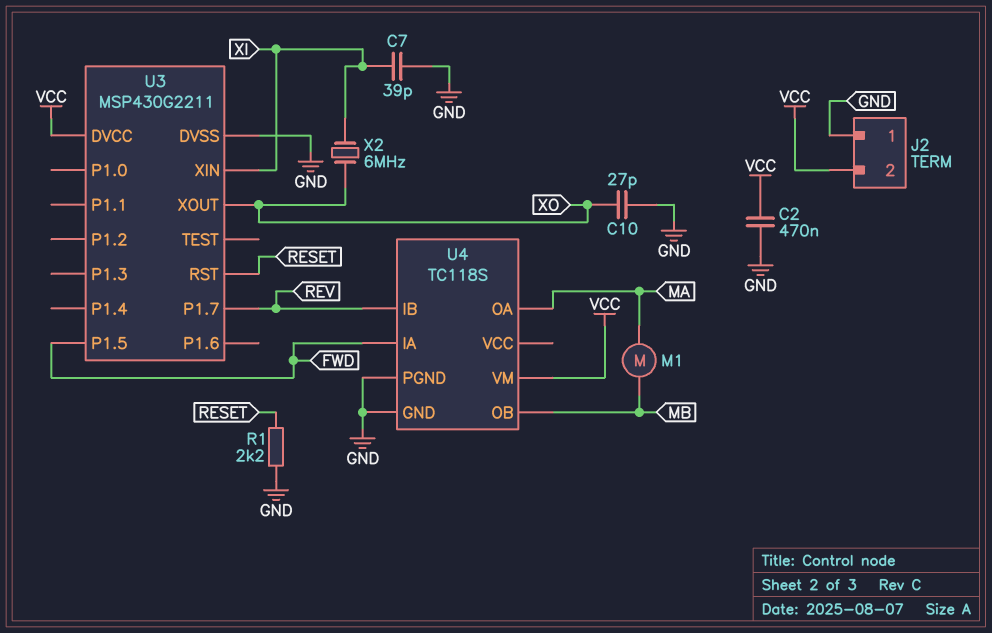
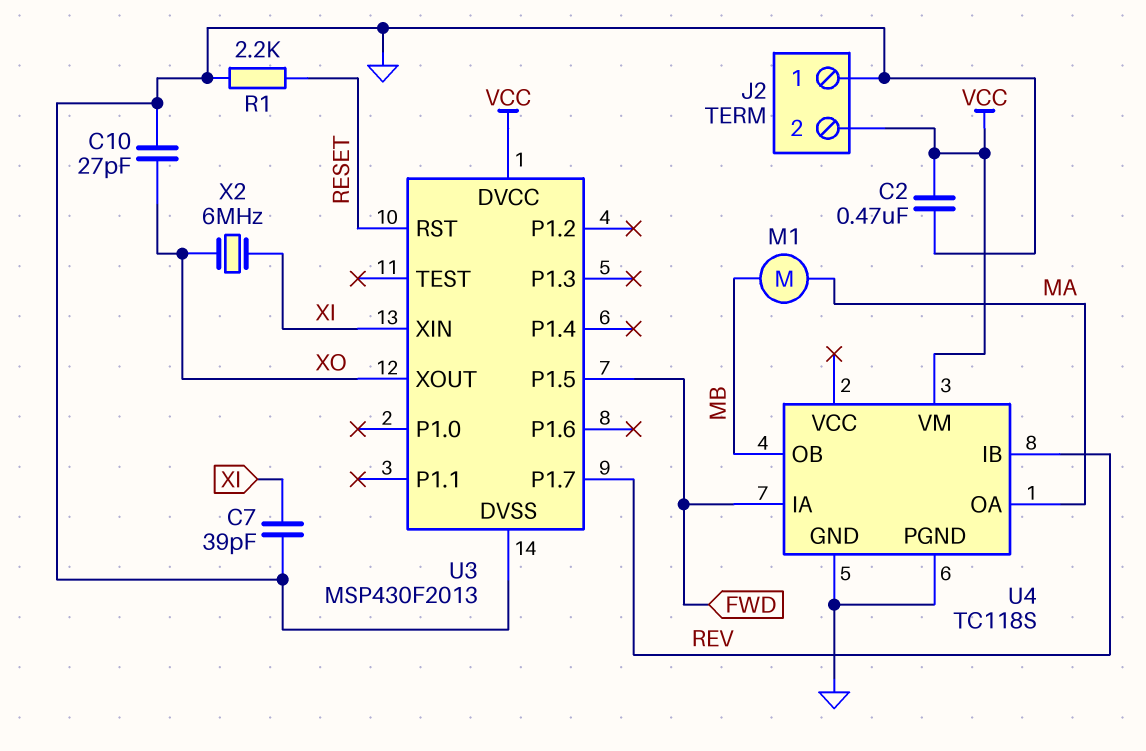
U3: MSP430G2211 -> MSP430F2013

